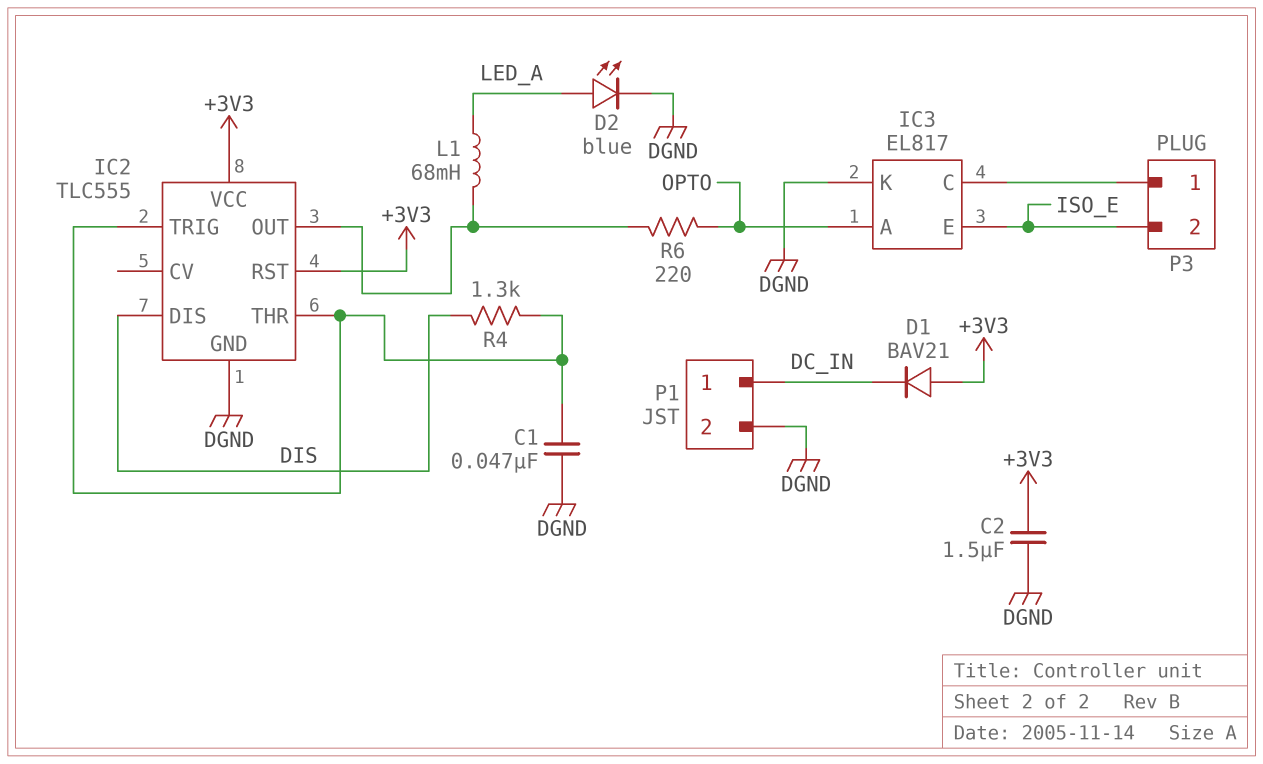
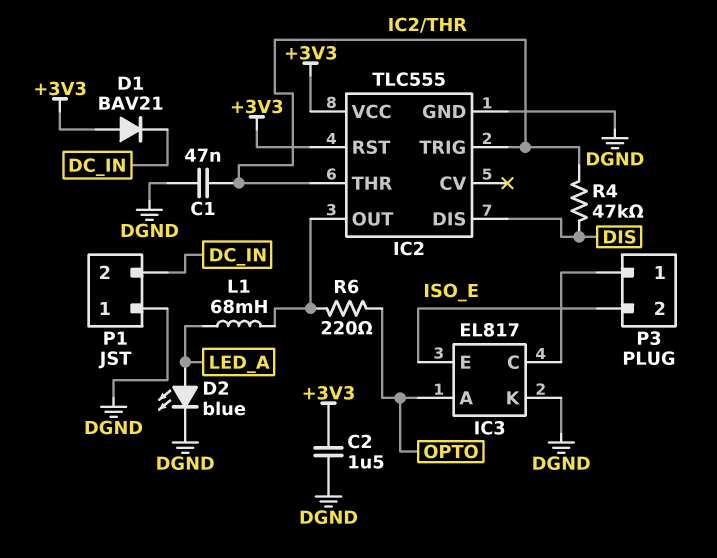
P1 pin 1: DC_IN -> DGND
P1 pin 2: DGND -> DC_IN
R4: 1.3k (DIS, IC2/THR) -> 47k (DIS, IC2/THR)

